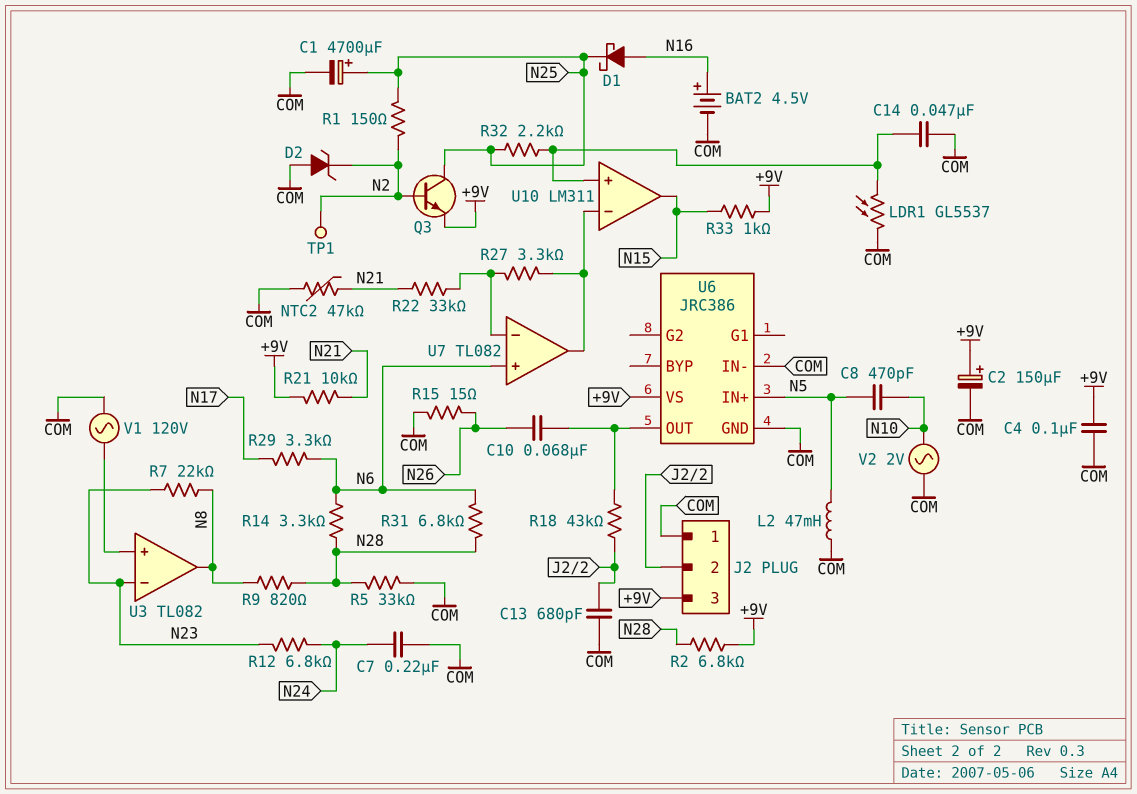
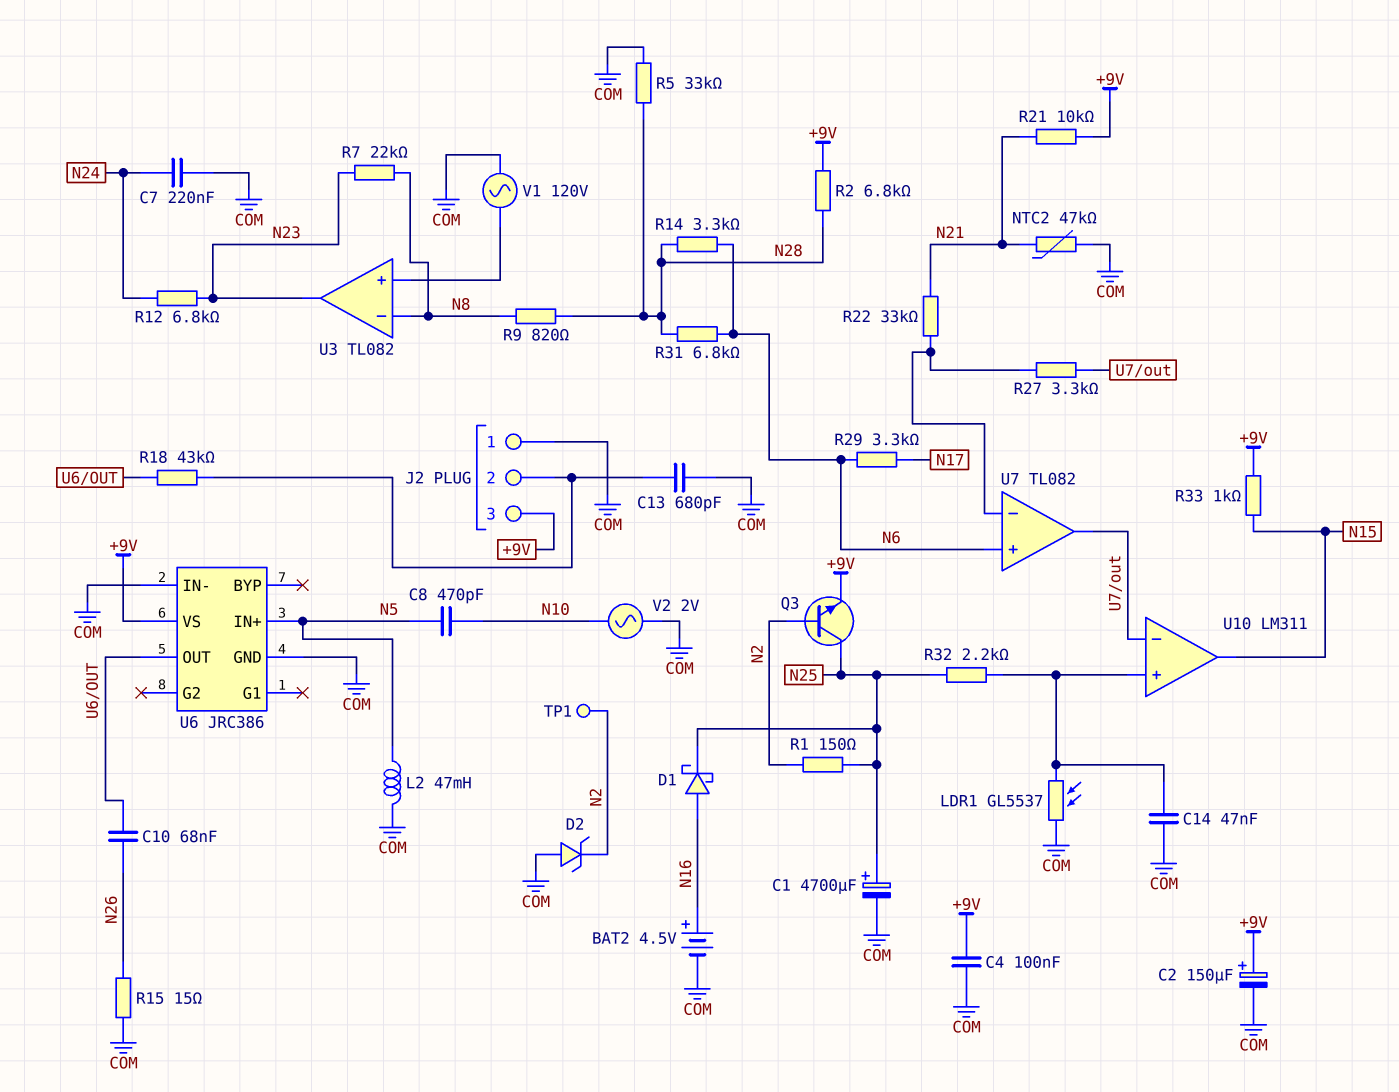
U3 pin in-: N23 -> N8
U3 pin out: N8 -> N23

